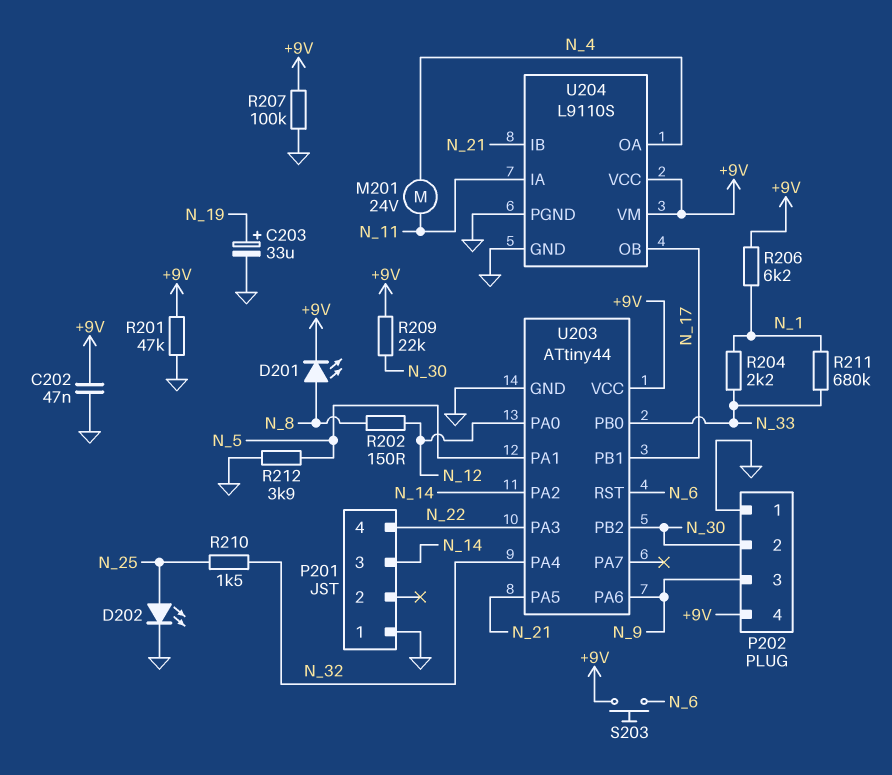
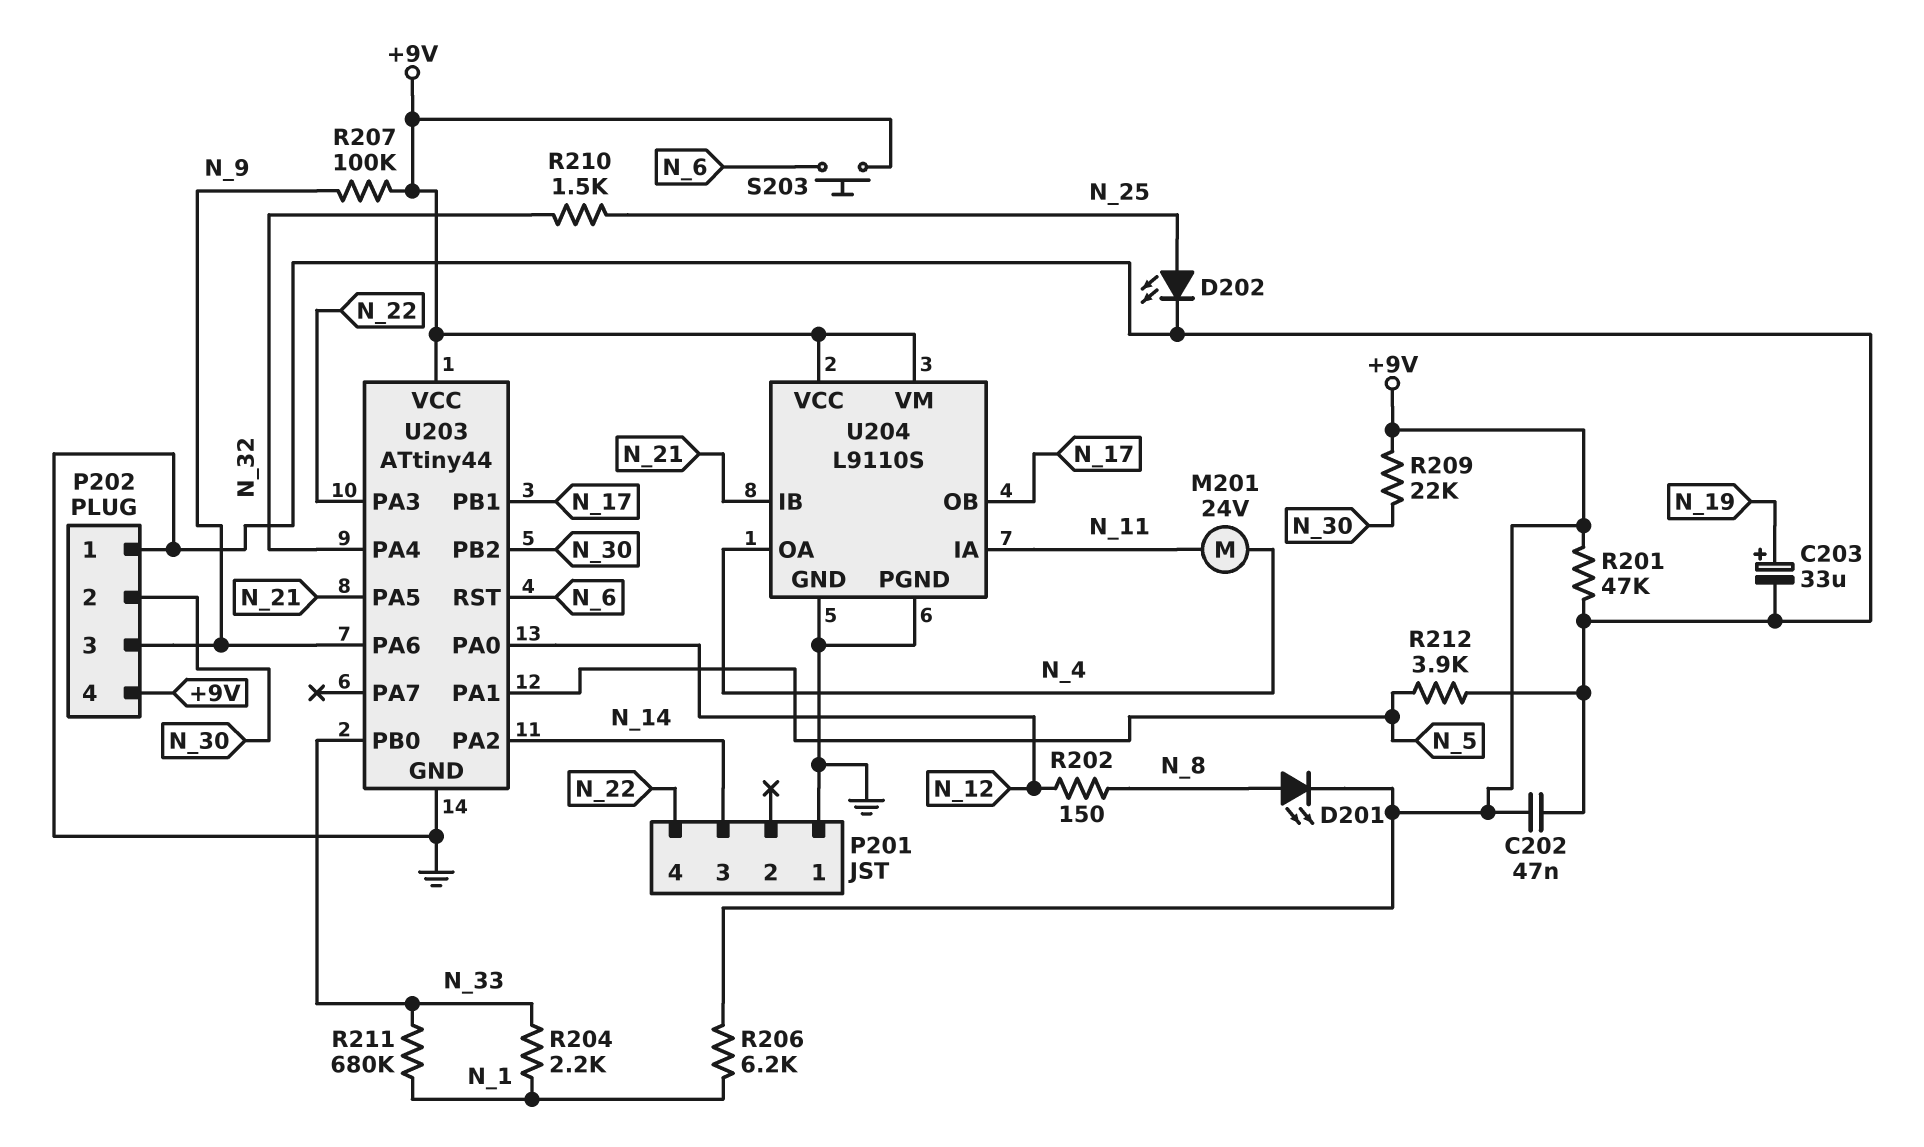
R207: 100k (+9V, GND) -> 100k (+9V, N_9)

